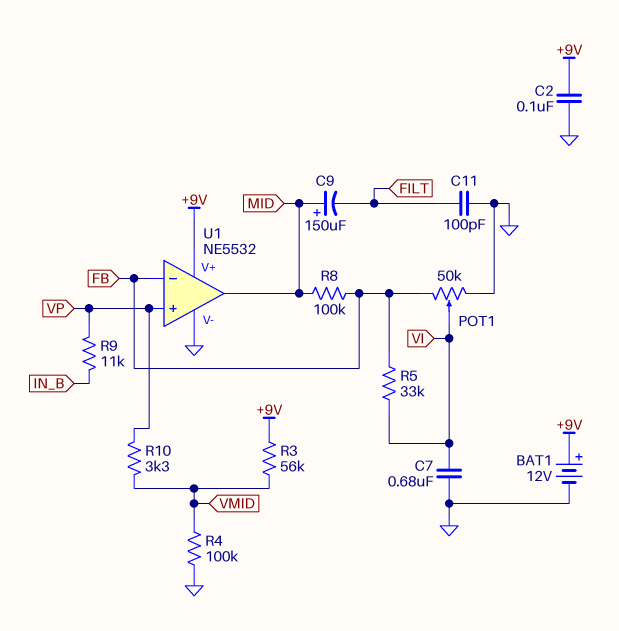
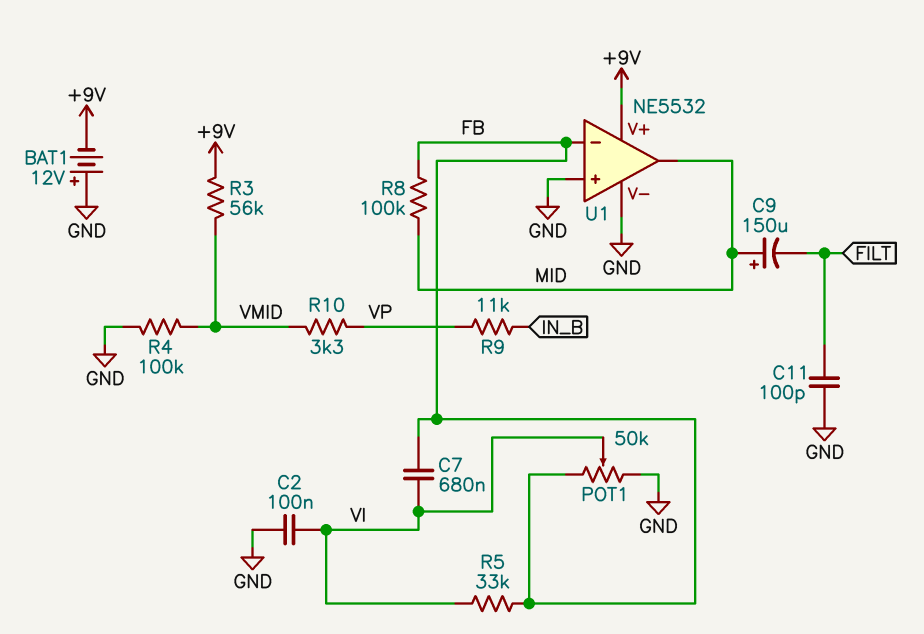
BAT1: 12V (plus +9V, minus GND) -> 12V (plus GND, minus +9V)
C2: 100nF (+9V, GND) -> 100nF (GND, VI)
C7: 680nF (GND, VI) -> 680nF (FB, VI)
U1 pin in+: VP -> GND

